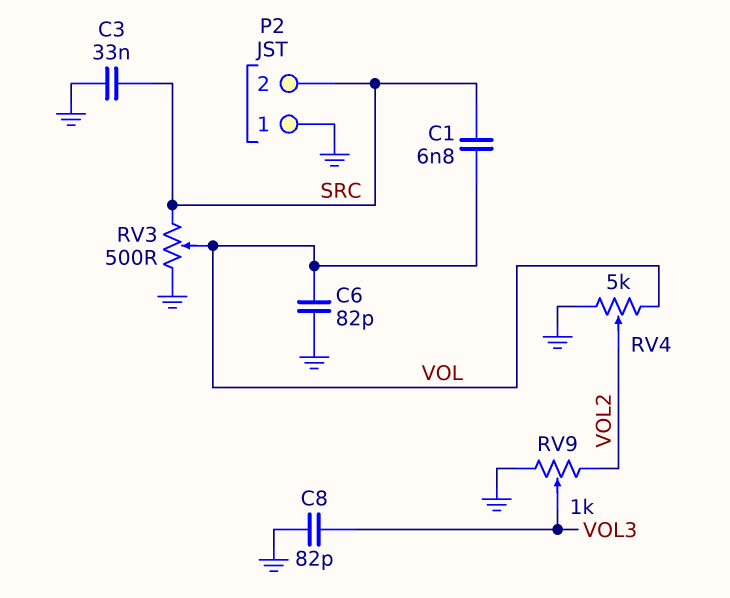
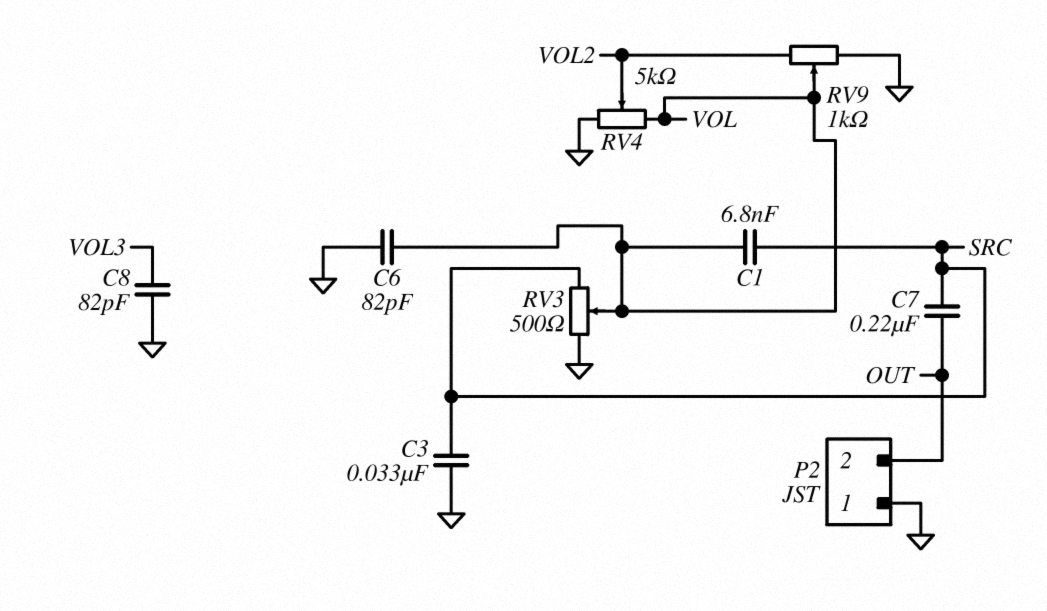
C7: none -> 220nF (OUT, SRC)
P2 pin 2: SRC -> OUT
RV9: 1k (GND, VOL2, wiper VOL3) -> 1k (GND, VOL2, wiper VOL)

